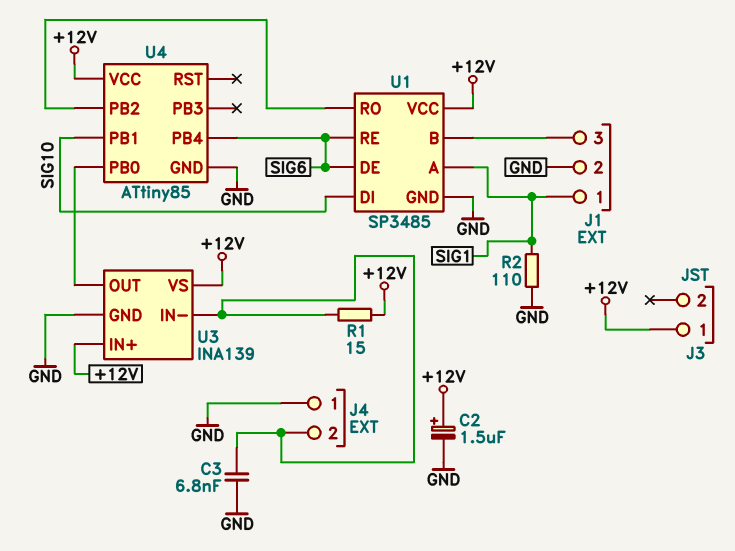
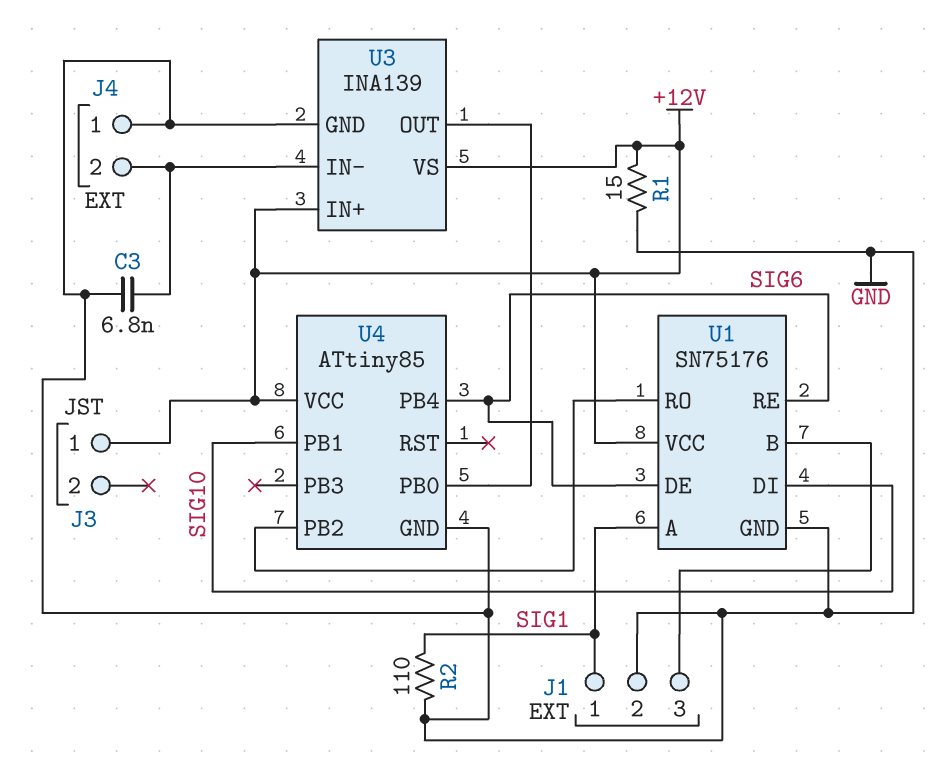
C2: 1.5uF (plus +12V, minus GND) -> none
R1: 15 (+12V, J4/2) -> 15 (+12V, GND)
U1: SP3485 -> SN75176

